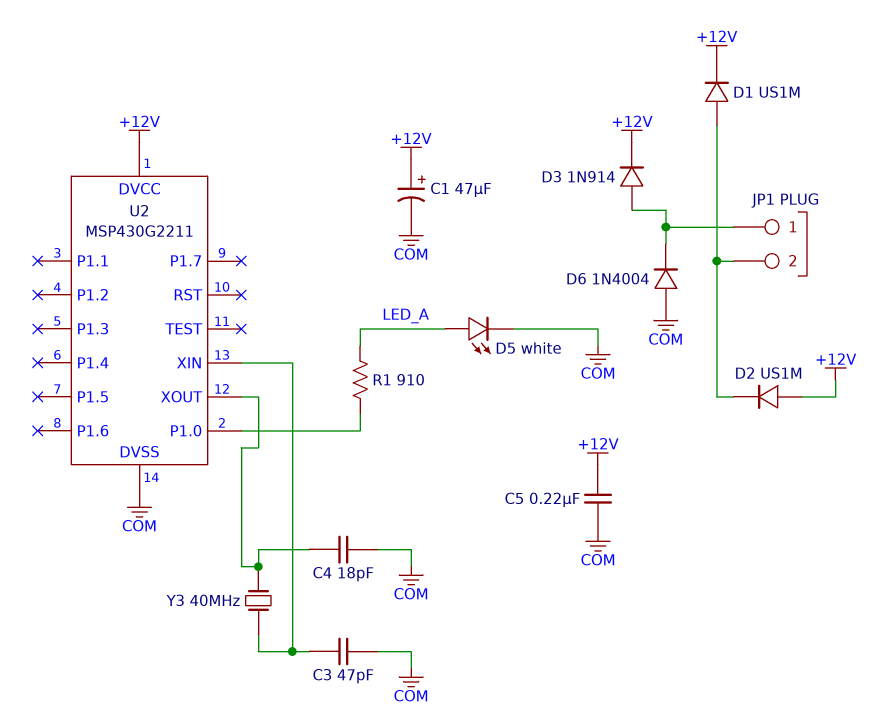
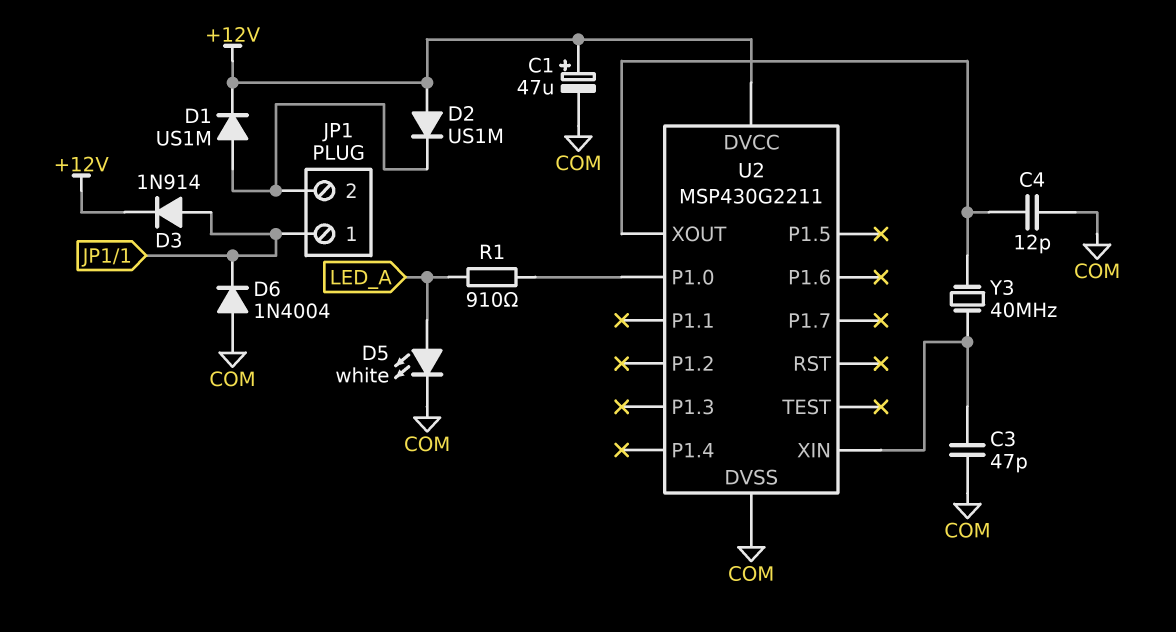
C4: 18pF (COM, U2/XOUT) -> 12pF (COM, U2/XOUT)
C5: 220nF (+12V, COM) -> none

